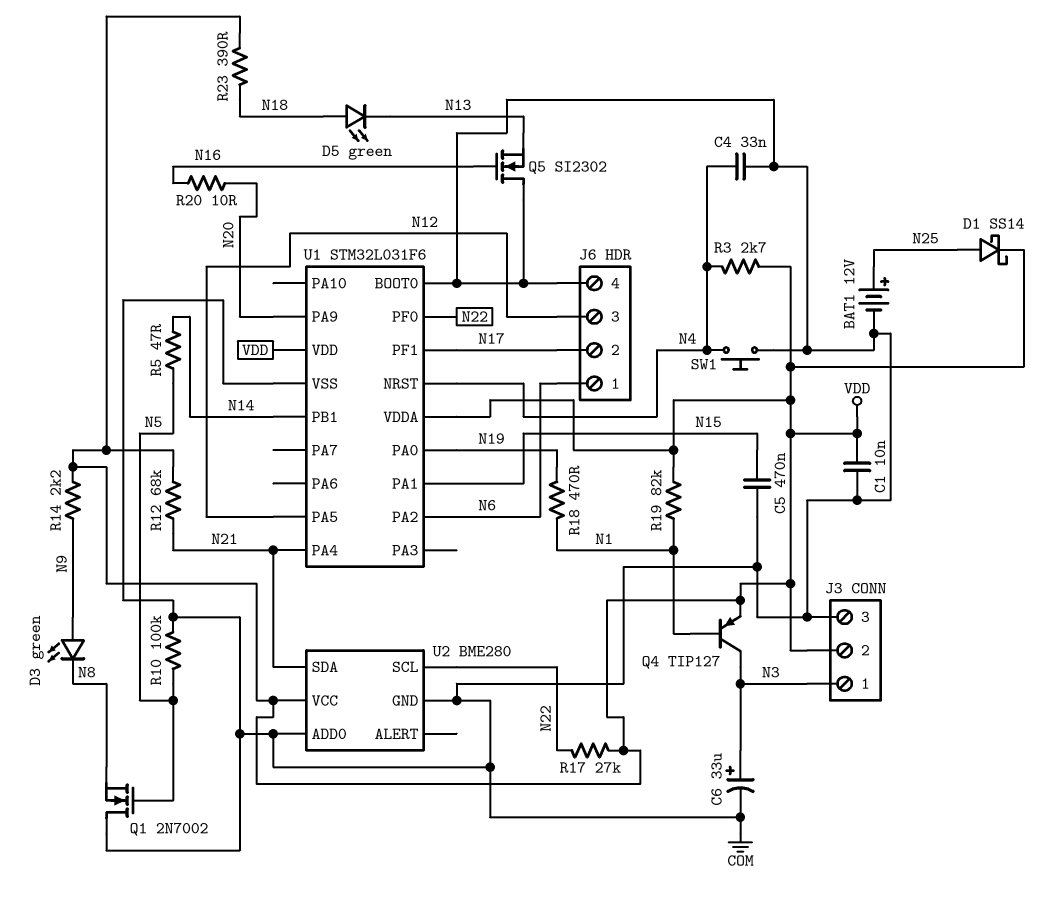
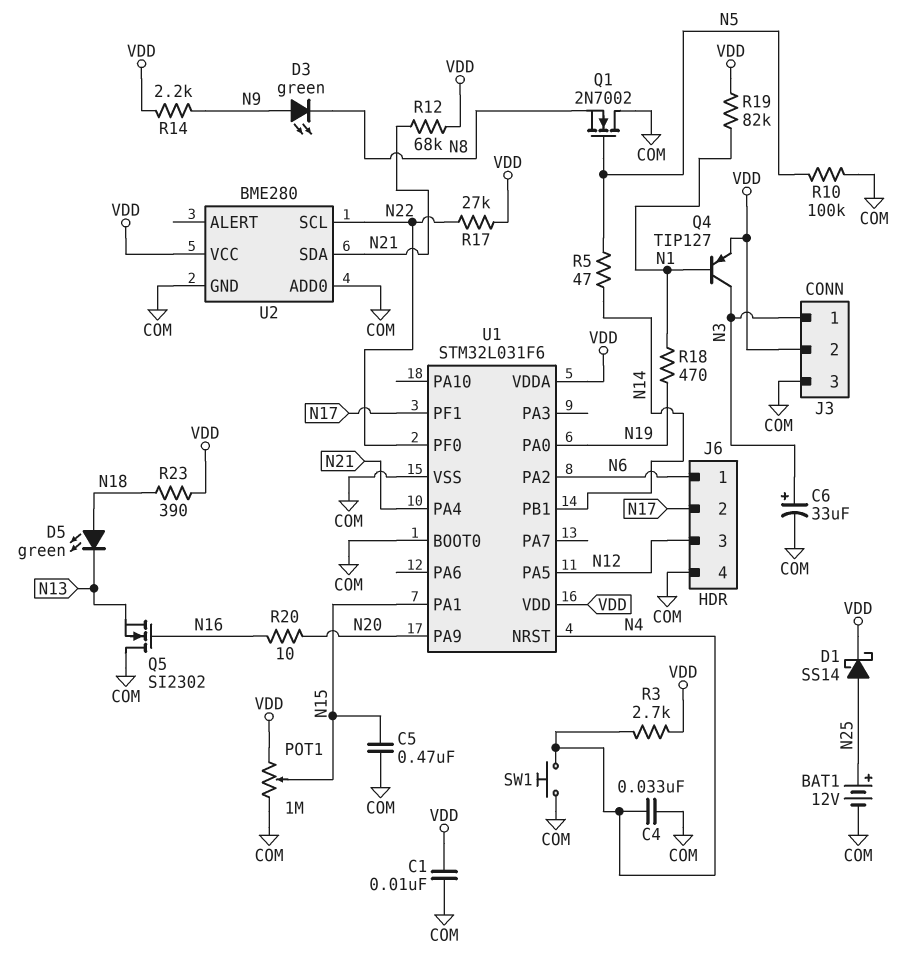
POT1: none -> 1M (COM, VDD, wiper N15)

